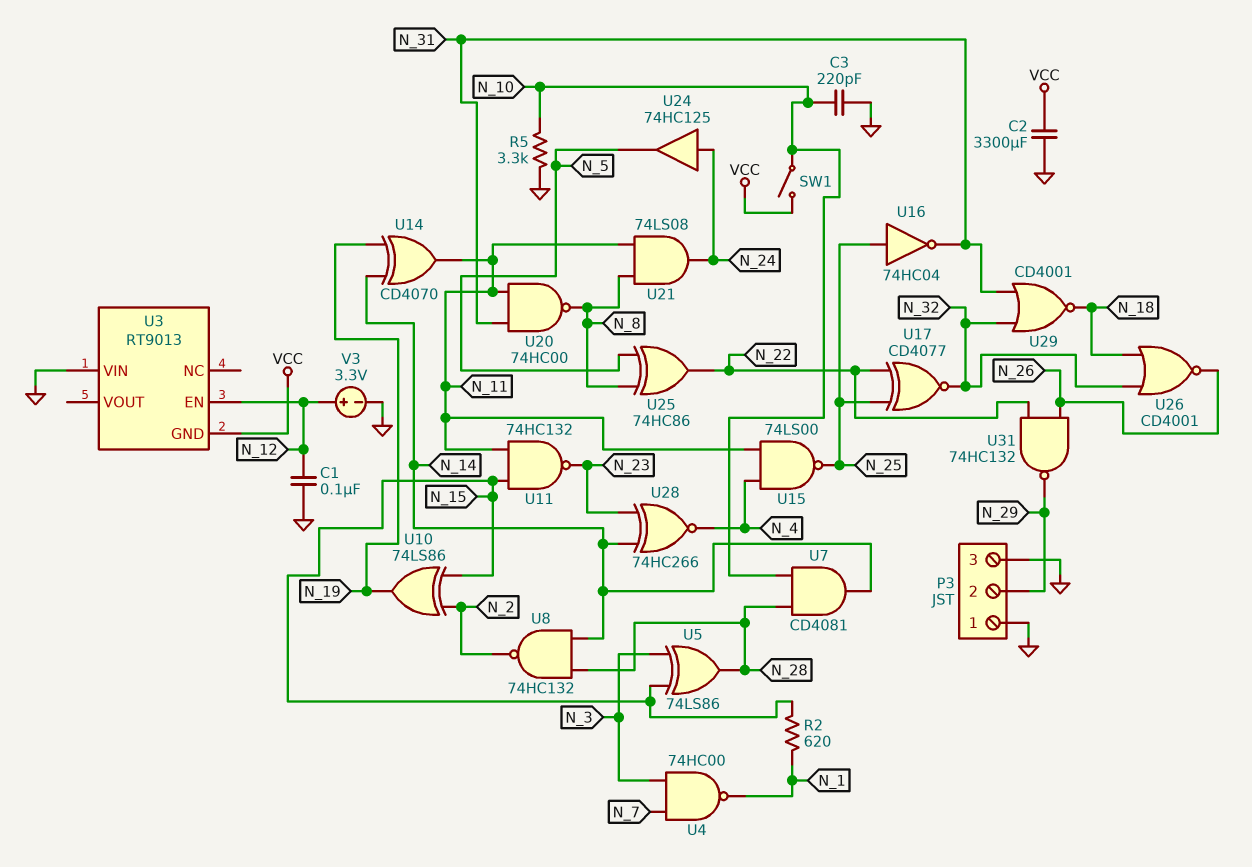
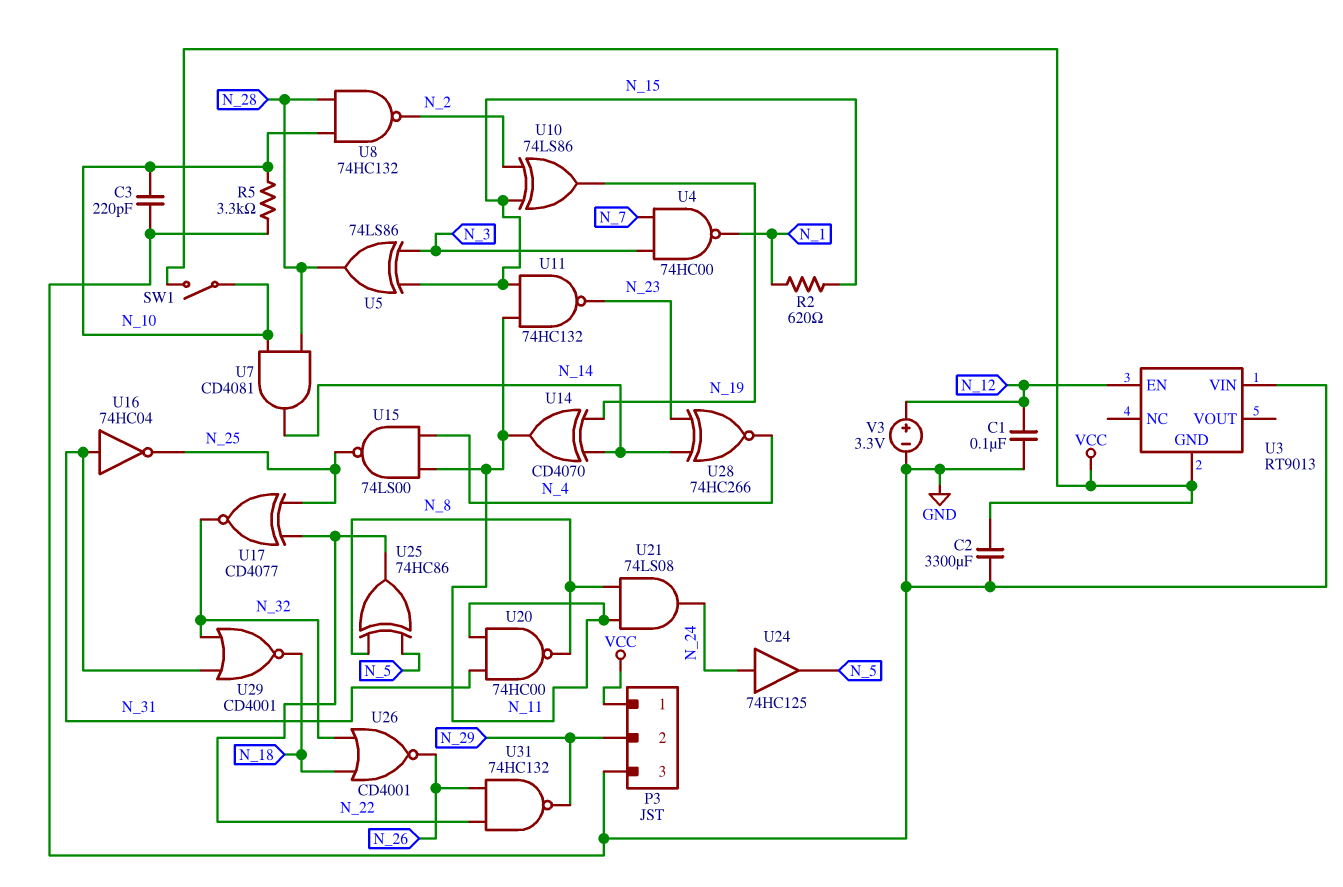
P3 pin 1: GND -> VCC
U8: NAND 74HC132 (in N_14, in N_28, out N_2) -> NAND 74HC132 (in N_10, in N_28, out N_2)
U16: NOT 74HC04 (in N_25, out N_31) -> NOT 74HC04 (in N_31, out N_25)

